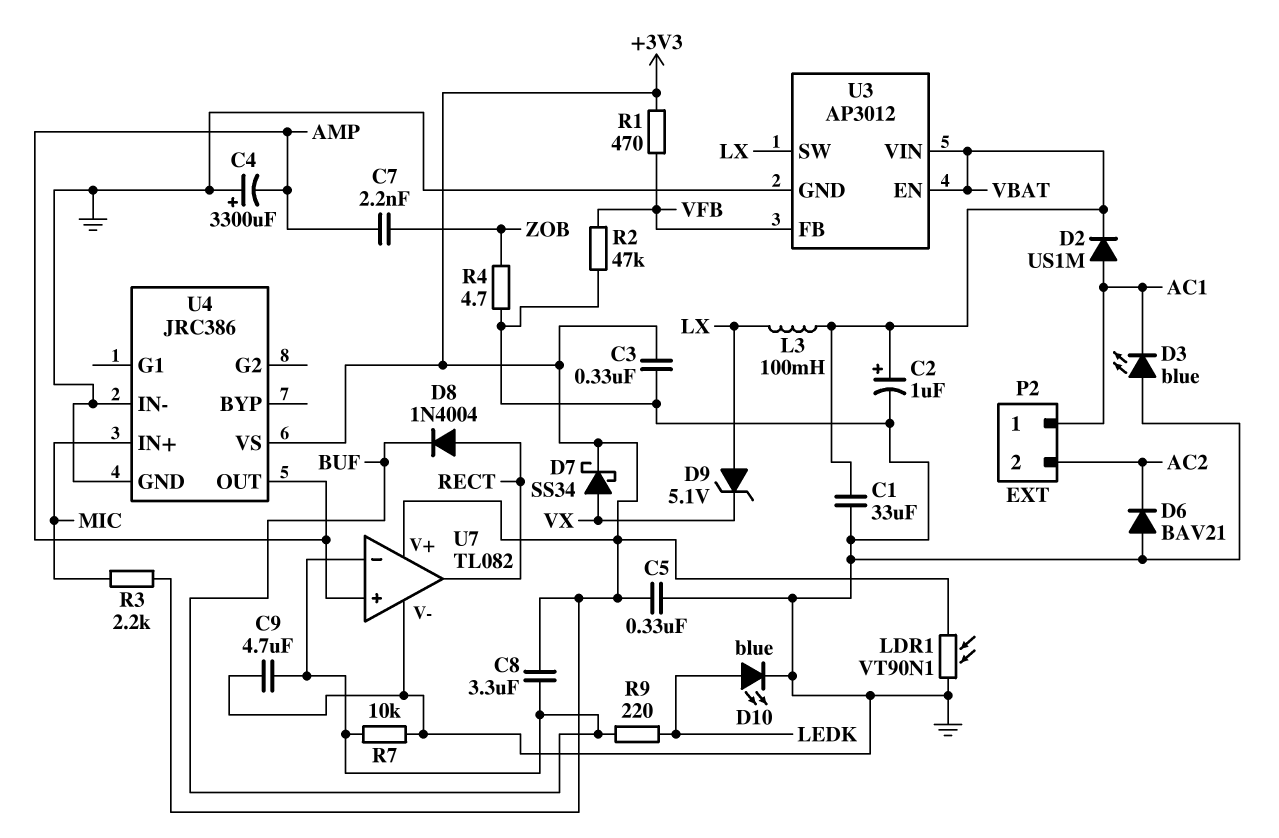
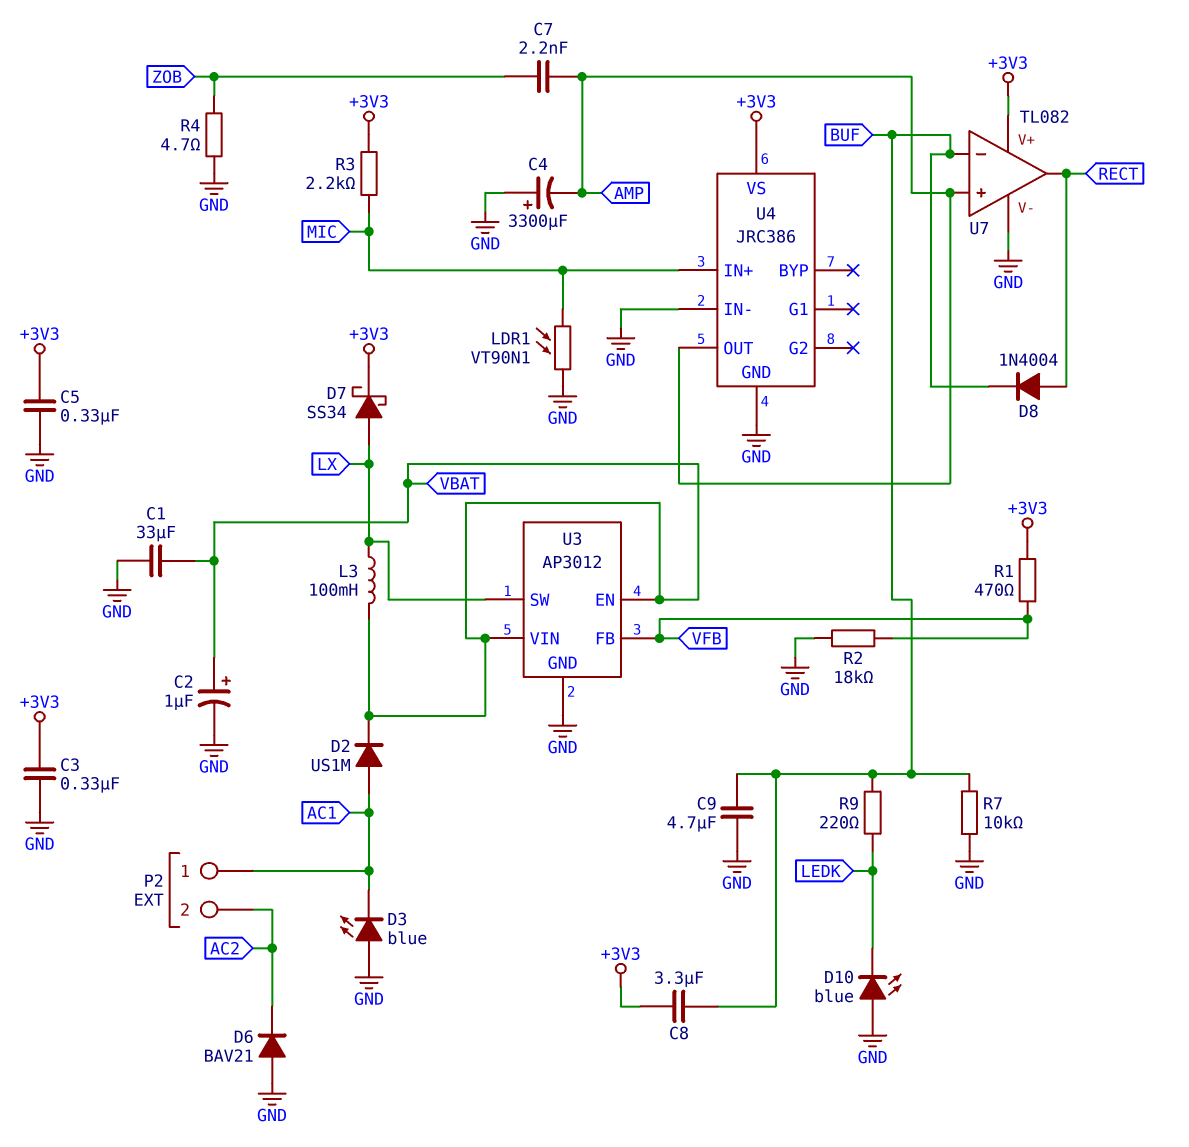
D7: schottky SS34 (A VX, K +3V3) -> schottky SS34 (A LX, K +3V3)
D9: zener 5.1V (A LX, K VX) -> none
D10: LED blue (A LEDK, K GND) -> LED blue (A GND, K LEDK)
LDR1: VT90N1 (+3V3, GND) -> VT90N1 (GND, MIC)
R2: 47k (GND, VFB) -> 18k (GND, VFB)

